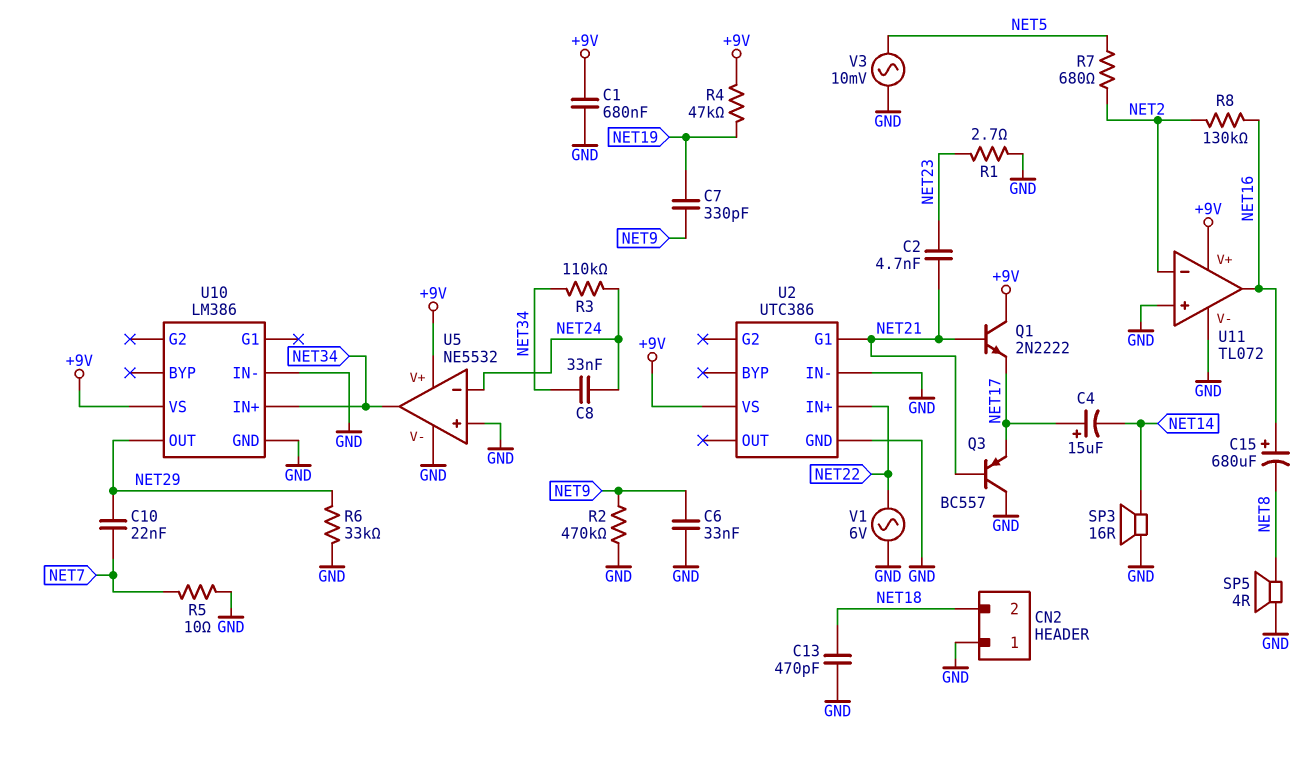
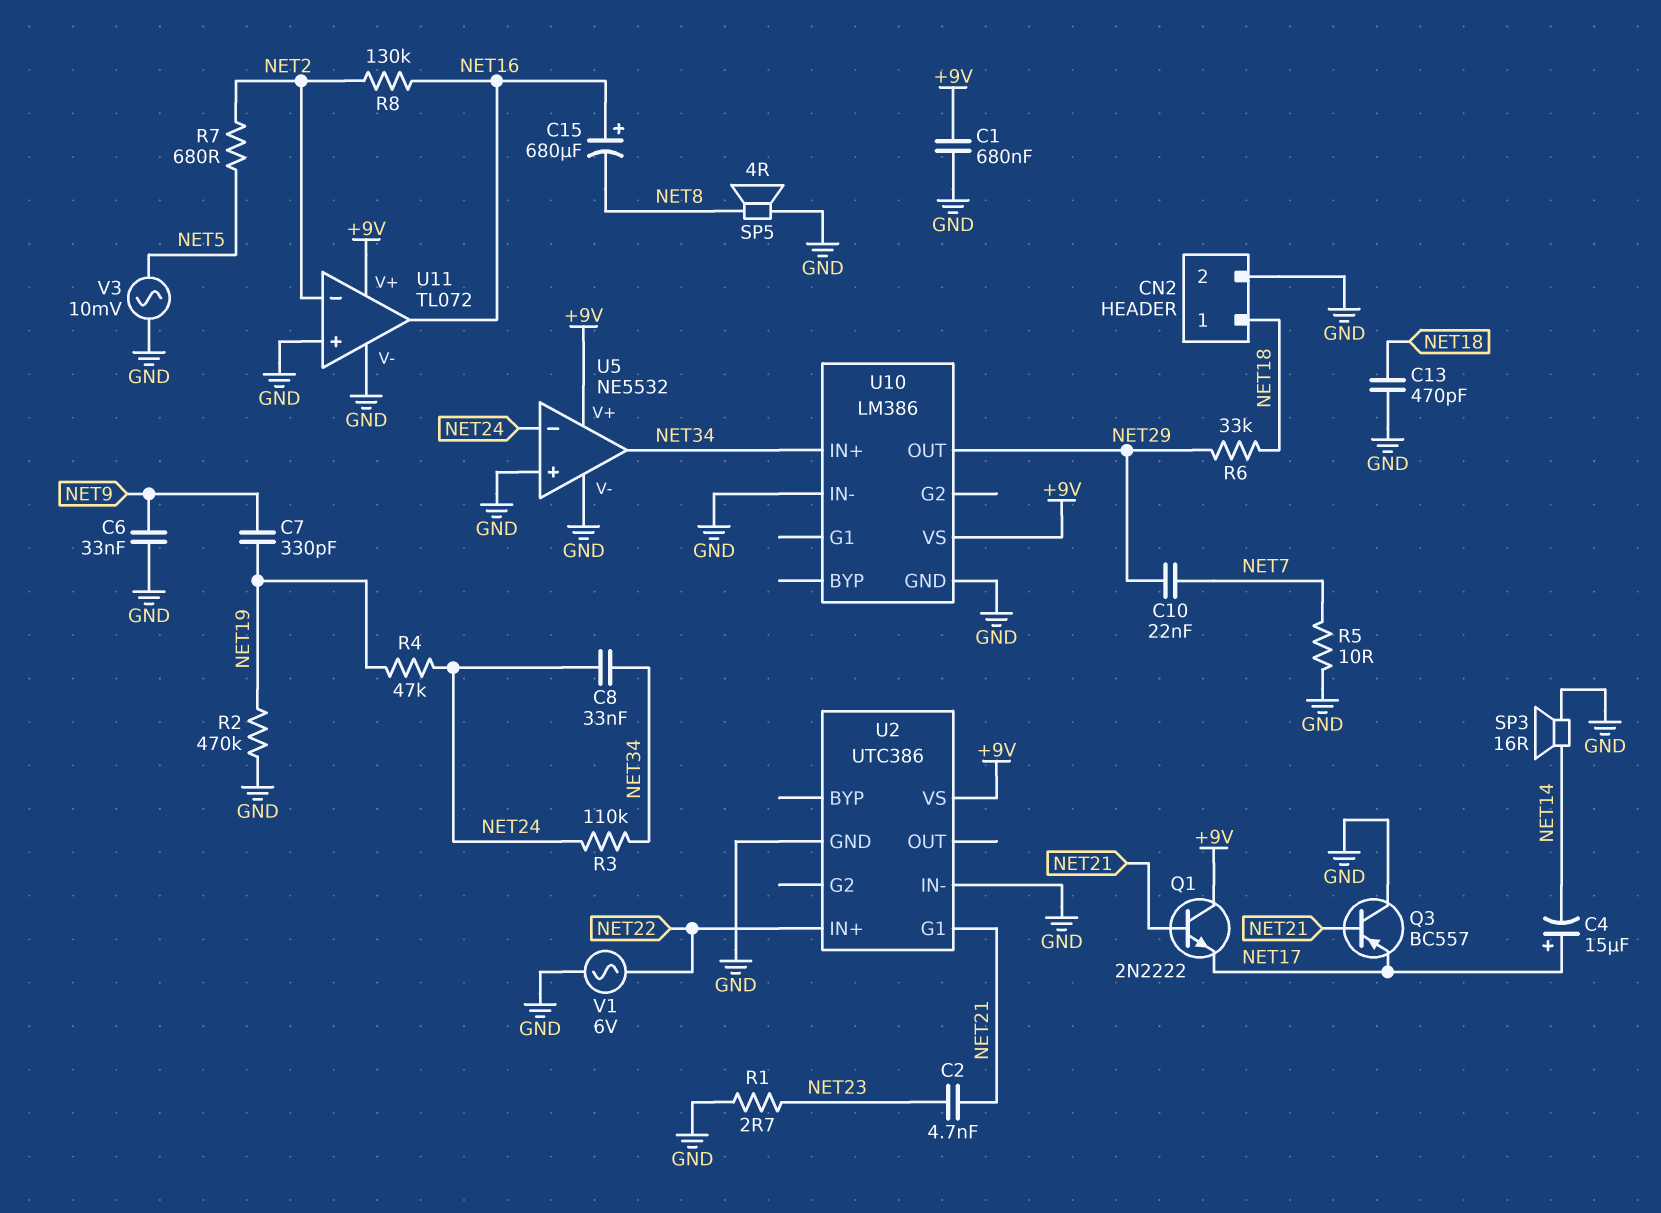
CN2 pin 1: GND -> NET18
CN2 pin 2: NET18 -> GND
R2: 470k (GND, NET9) -> 470k (GND, NET19)
R4: 47k (+9V, NET19) -> 47k (NET19, NET24)
R6: 33k (GND, NET29) -> 33k (NET18, NET29)

